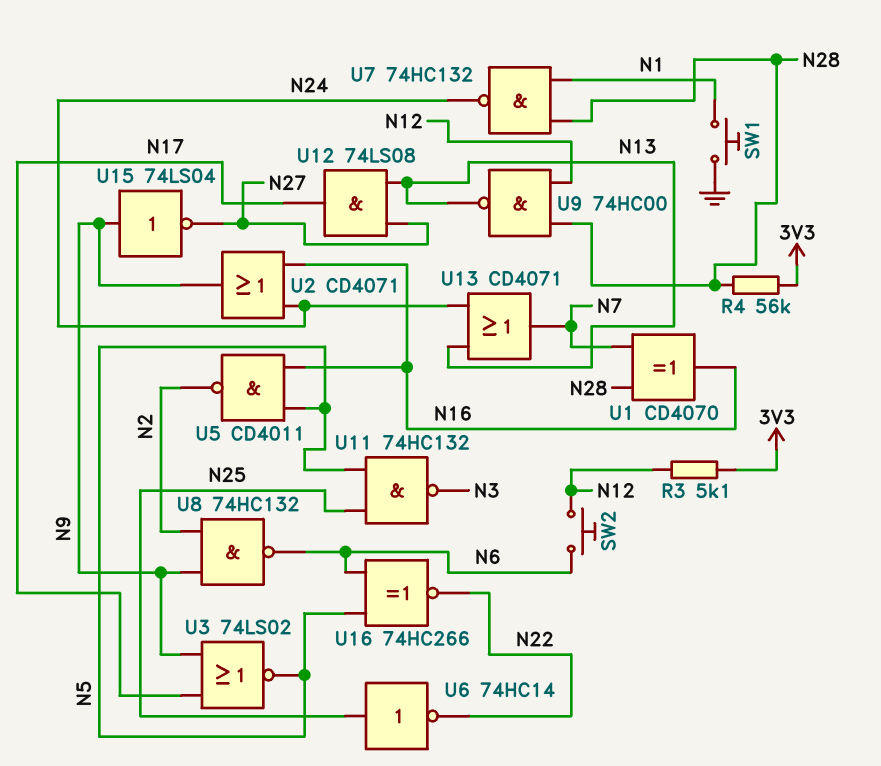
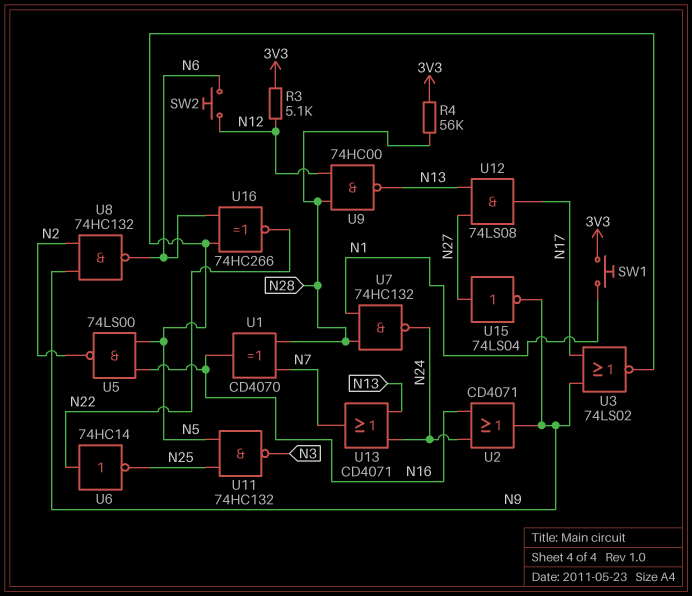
SW1: button (GND, N1) -> button (3V3, N1)
U5: NAND CD4011 (in N5, in N16, out N2) -> NAND 74LS00 (in N5, in N16, out N2)
U6: NOT 74HC14 (in N25, out N22) -> NOT 74HC14 (in N22, out N25)
U15: NOT 74LS04 (in N9, out N27) -> NOT 74LS04 (in N27, out N9)

